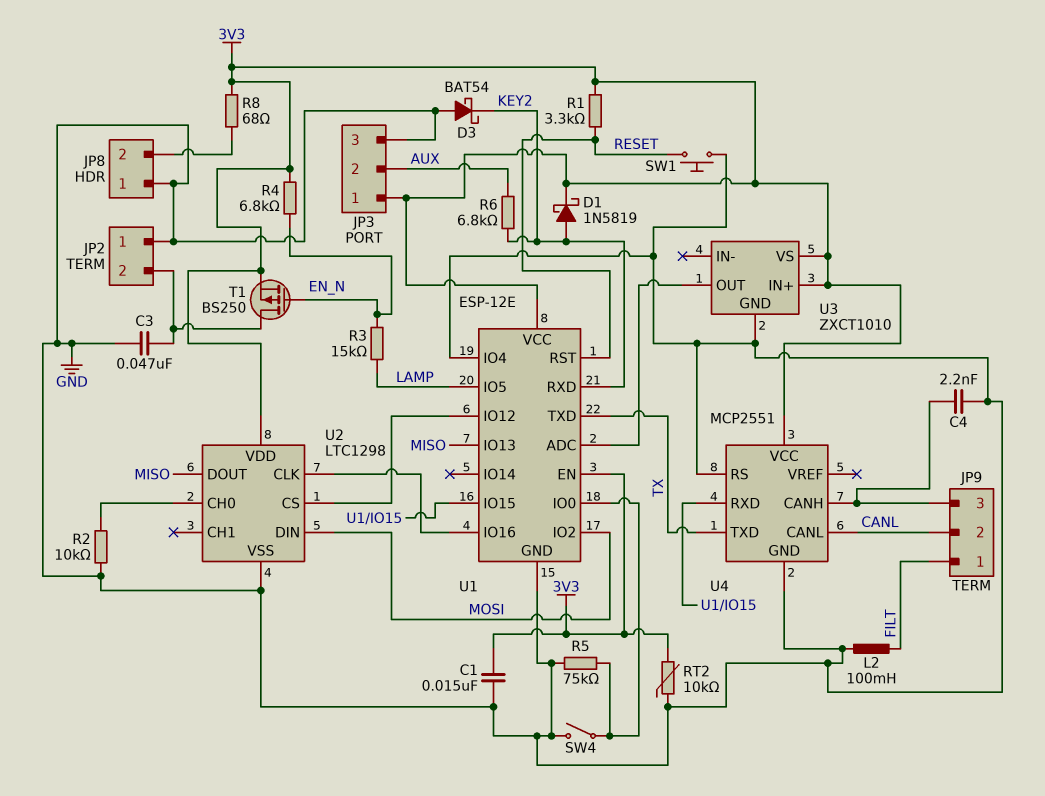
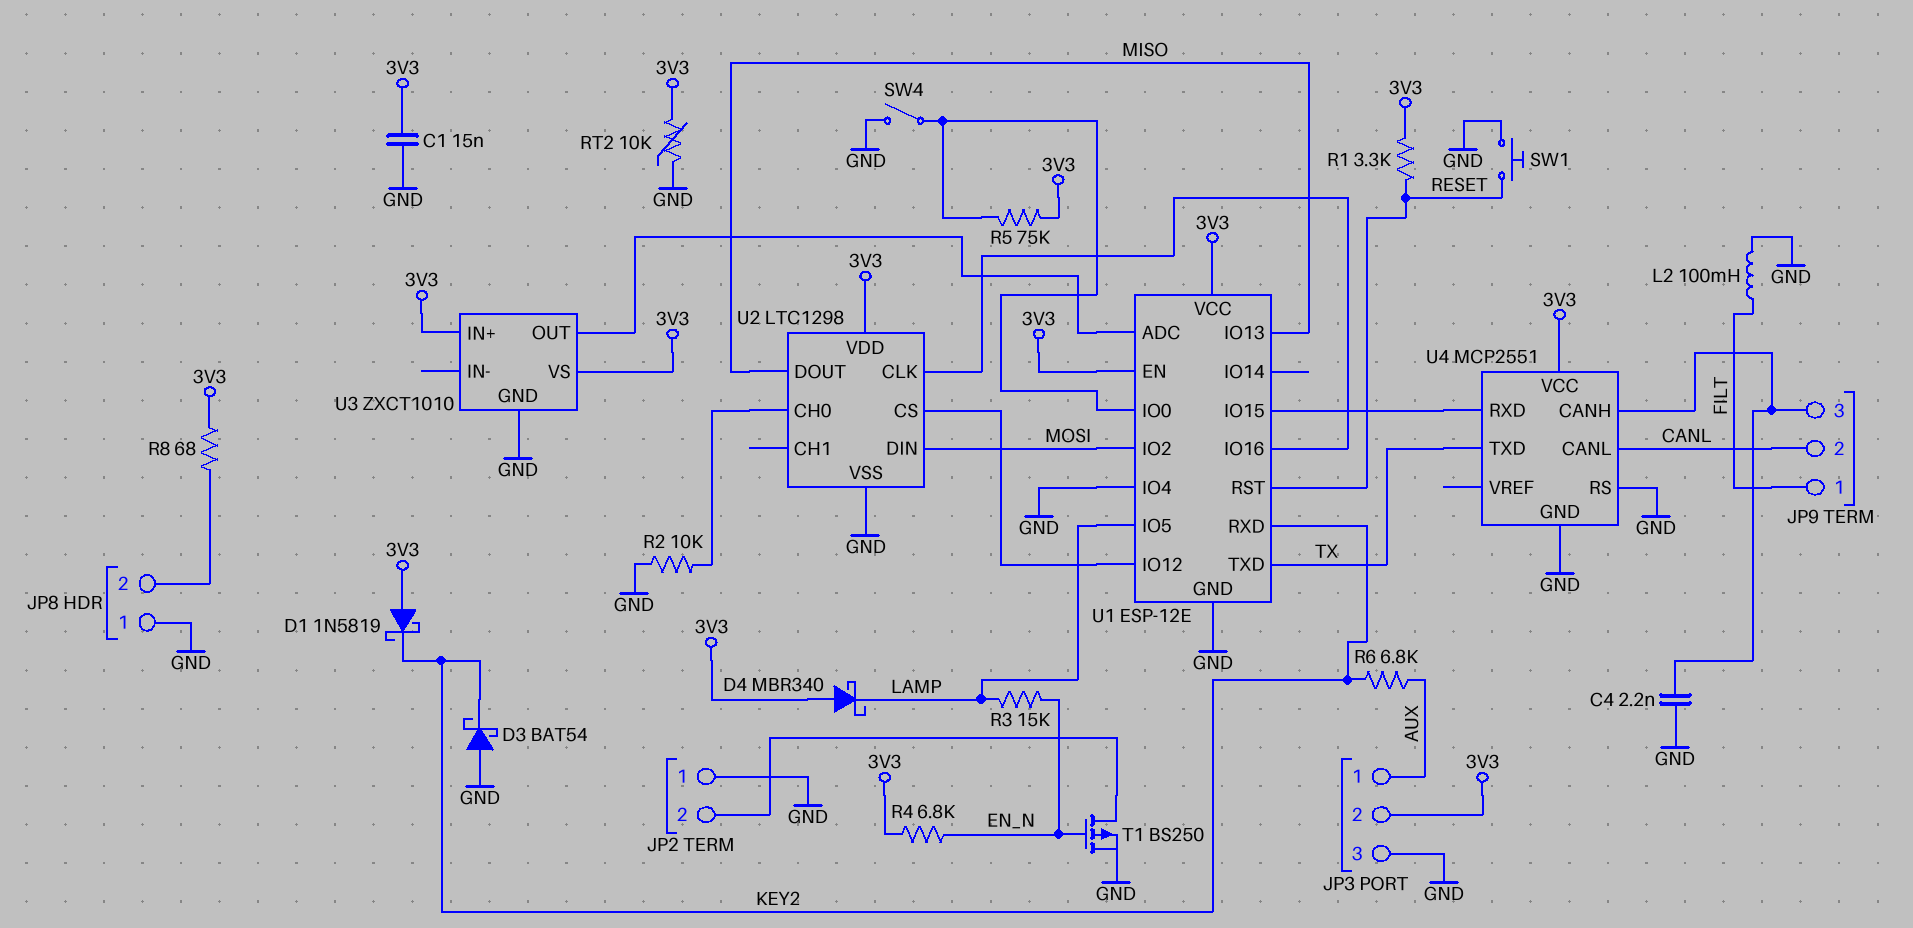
C3: 47nF (GND, JP2/2) -> none
D1: schottky 1N5819 (A KEY2, K 3V3) -> schottky 1N5819 (A 3V3, K KEY2)
D4: none -> schottky MBR340 (A 3V3, K LAMP)
JP3 pin 1: 3V3 -> AUX
JP3 pin 2: AUX -> 3V3
R5: 75k (GND, U1/IO0) -> 75k (3V3, U1/IO0)
T1: PMOS BS250 (G EN_N, D JP2/2, S 3V3) -> PMOS BS250 (G EN_N, D JP2/2, S GND)

